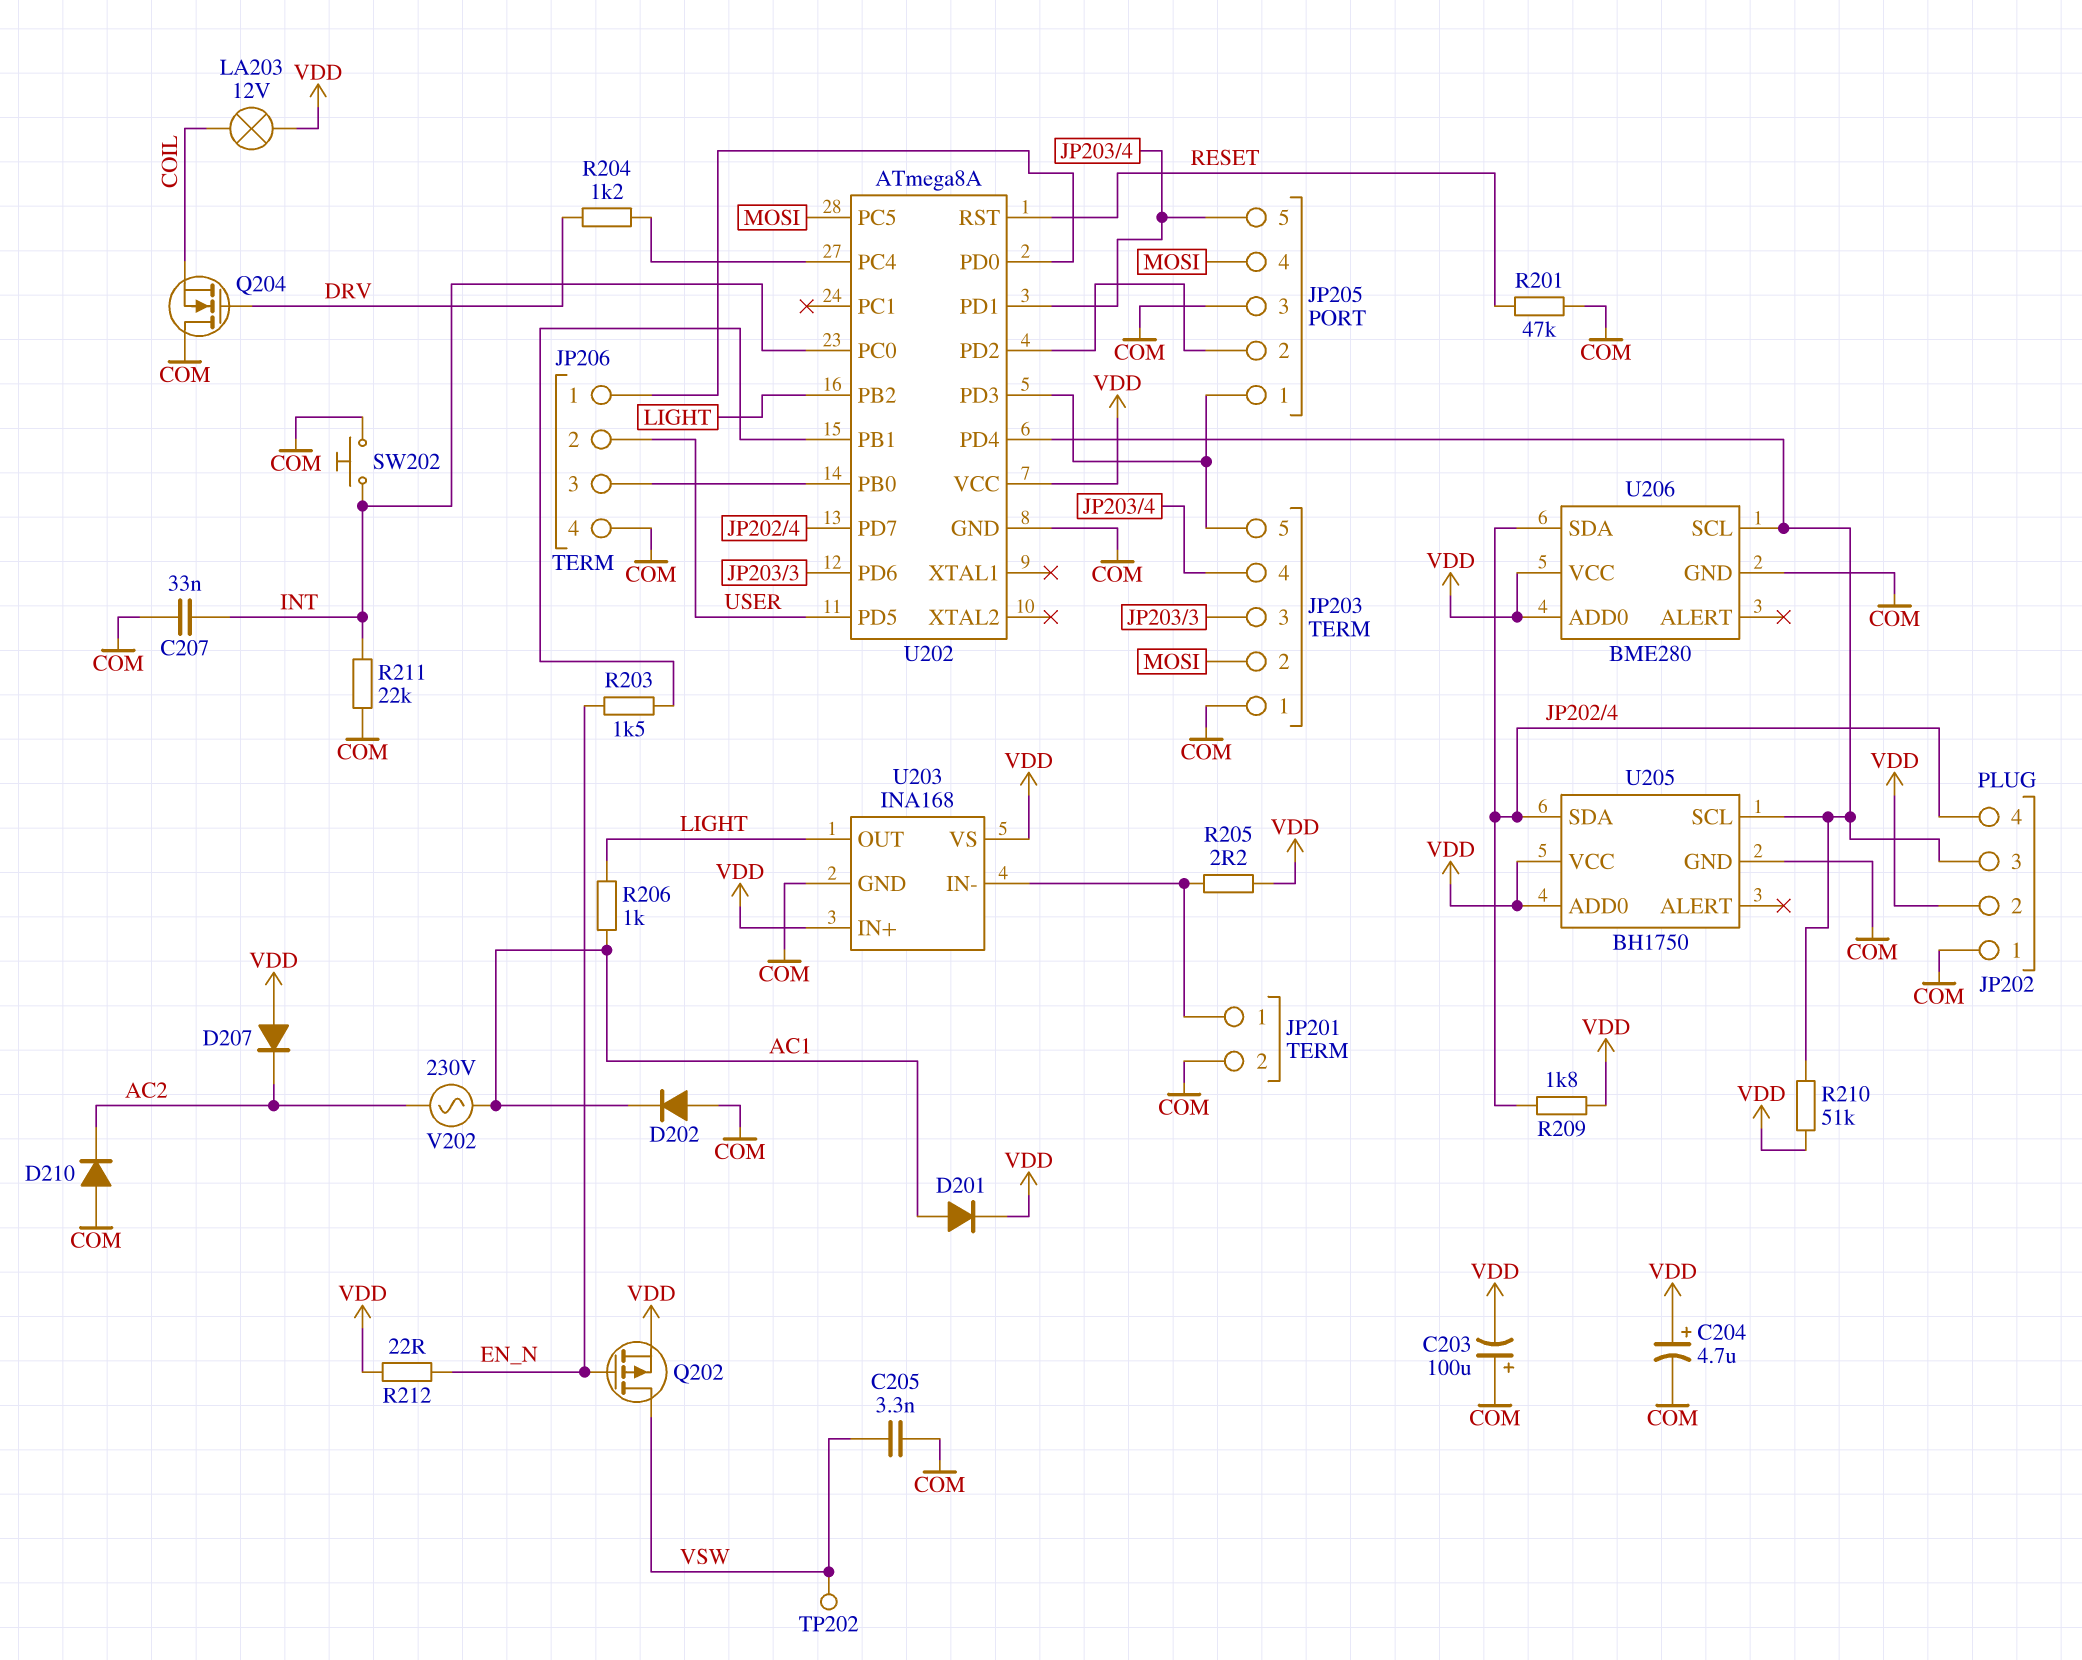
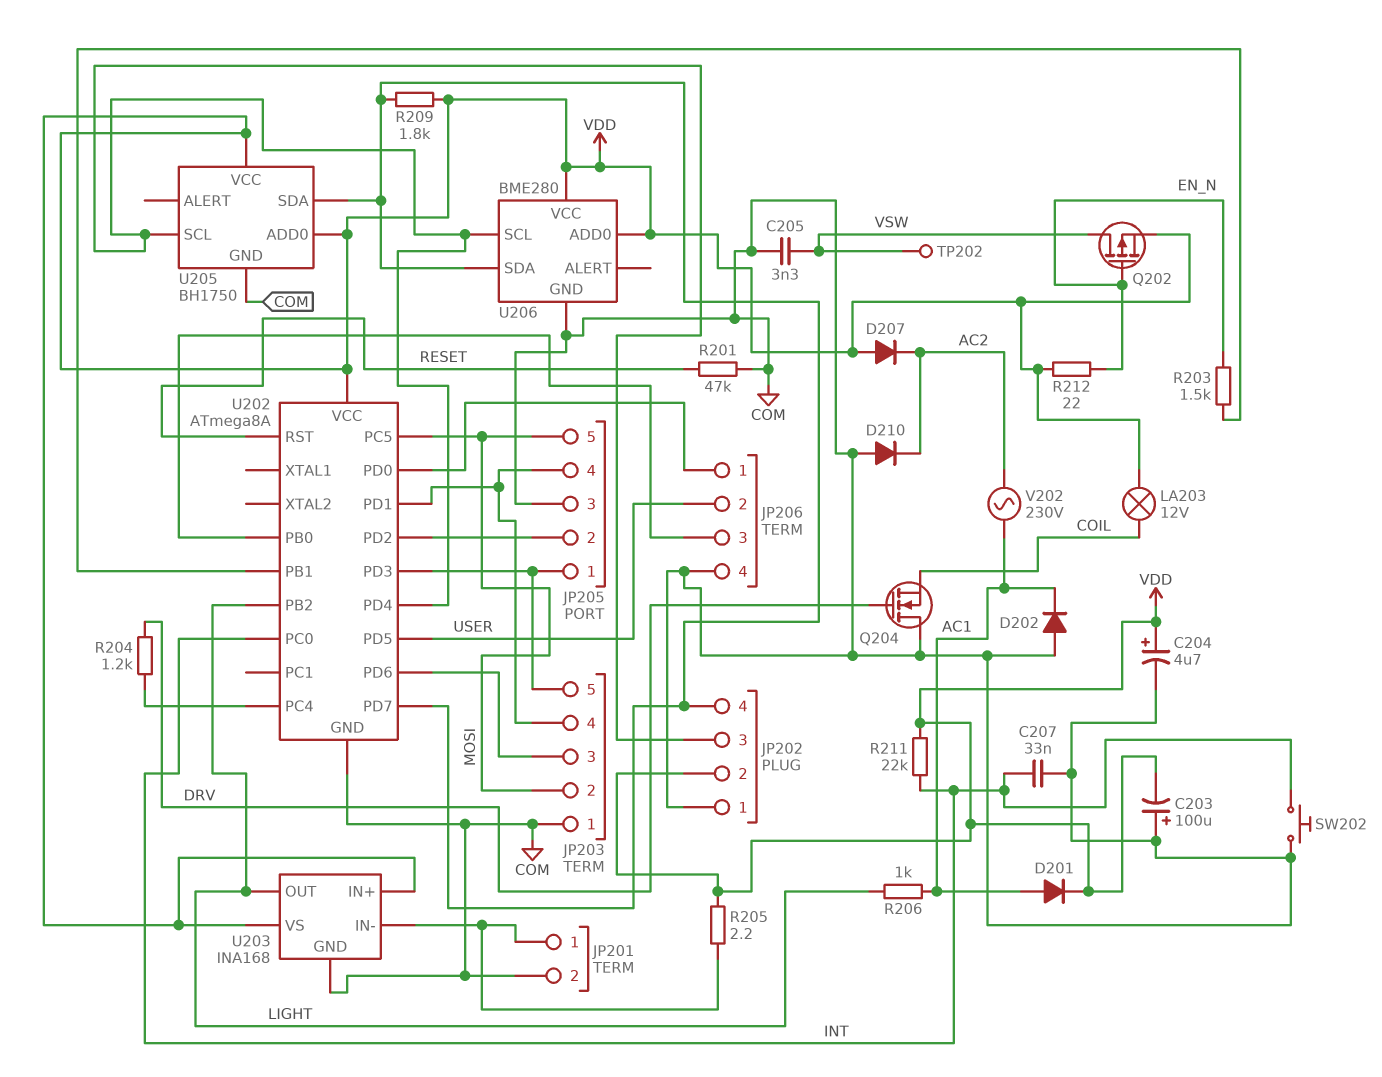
JP205 pin 4: MOSI -> JP203/4
JP205 pin 5: JP203/4 -> MOSI
R210: 51k (JP202/3, VDD) -> none
R211: 22k (COM, INT) -> 22k (INT, VDD)

